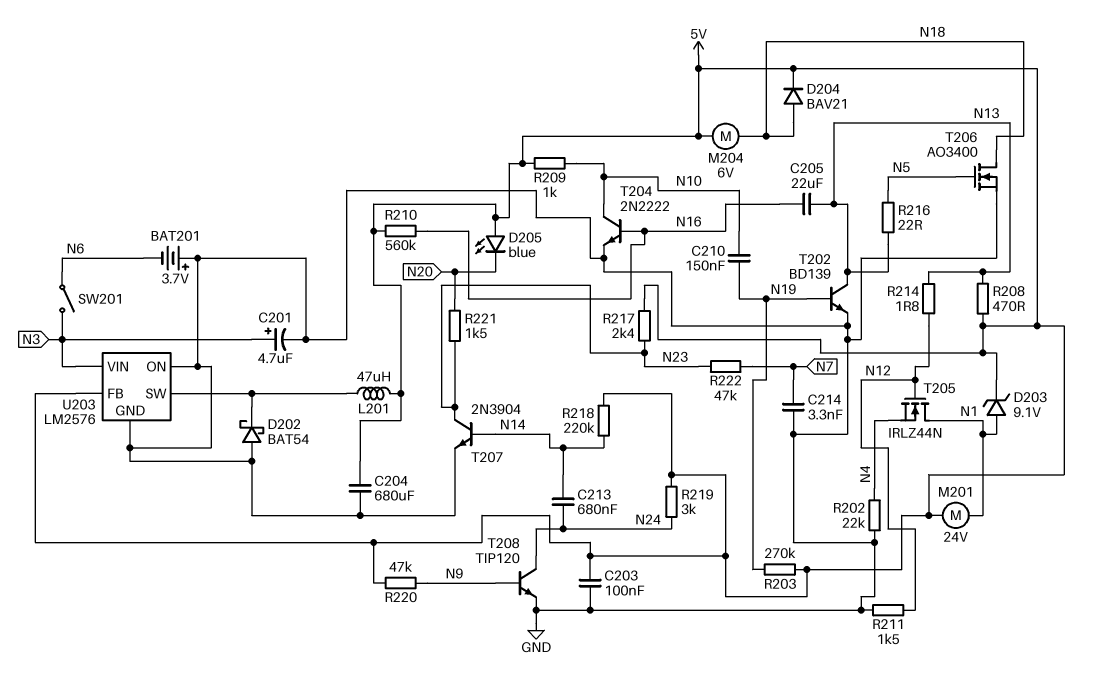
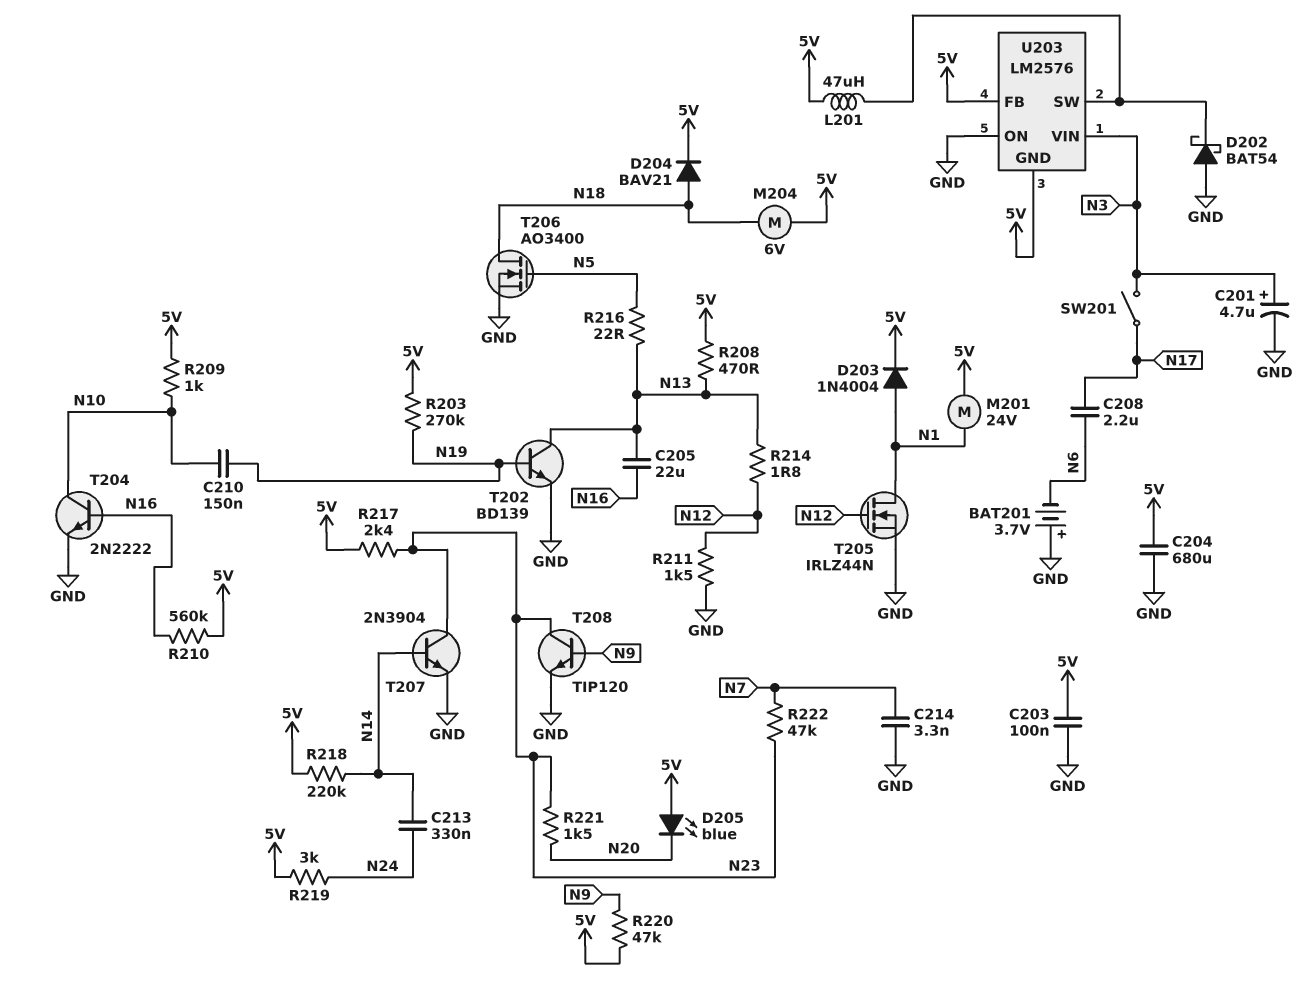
C208: none -> 2.2uF (N6, N17)
C213: 680nF (N14, N24) -> 330nF (N14, N24)
D203: zener 9.1V (A N1, K 5V) -> diode 1N4004 (A N1, K 5V)
R202: 22k (GND, N4) -> none
SW201: switch (N3, N6) -> switch (N3, N17)
T205: NMOS IRLZ44N (G N12, D N1, S N4) -> NMOS IRLZ44N (G N12, D N1, S GND)
T208: NPN TIP120 (B N9, C N24, E GND) -> NPN TIP120 (B N9, C N23, E GND)
U203 pin GND: GND -> 5V

